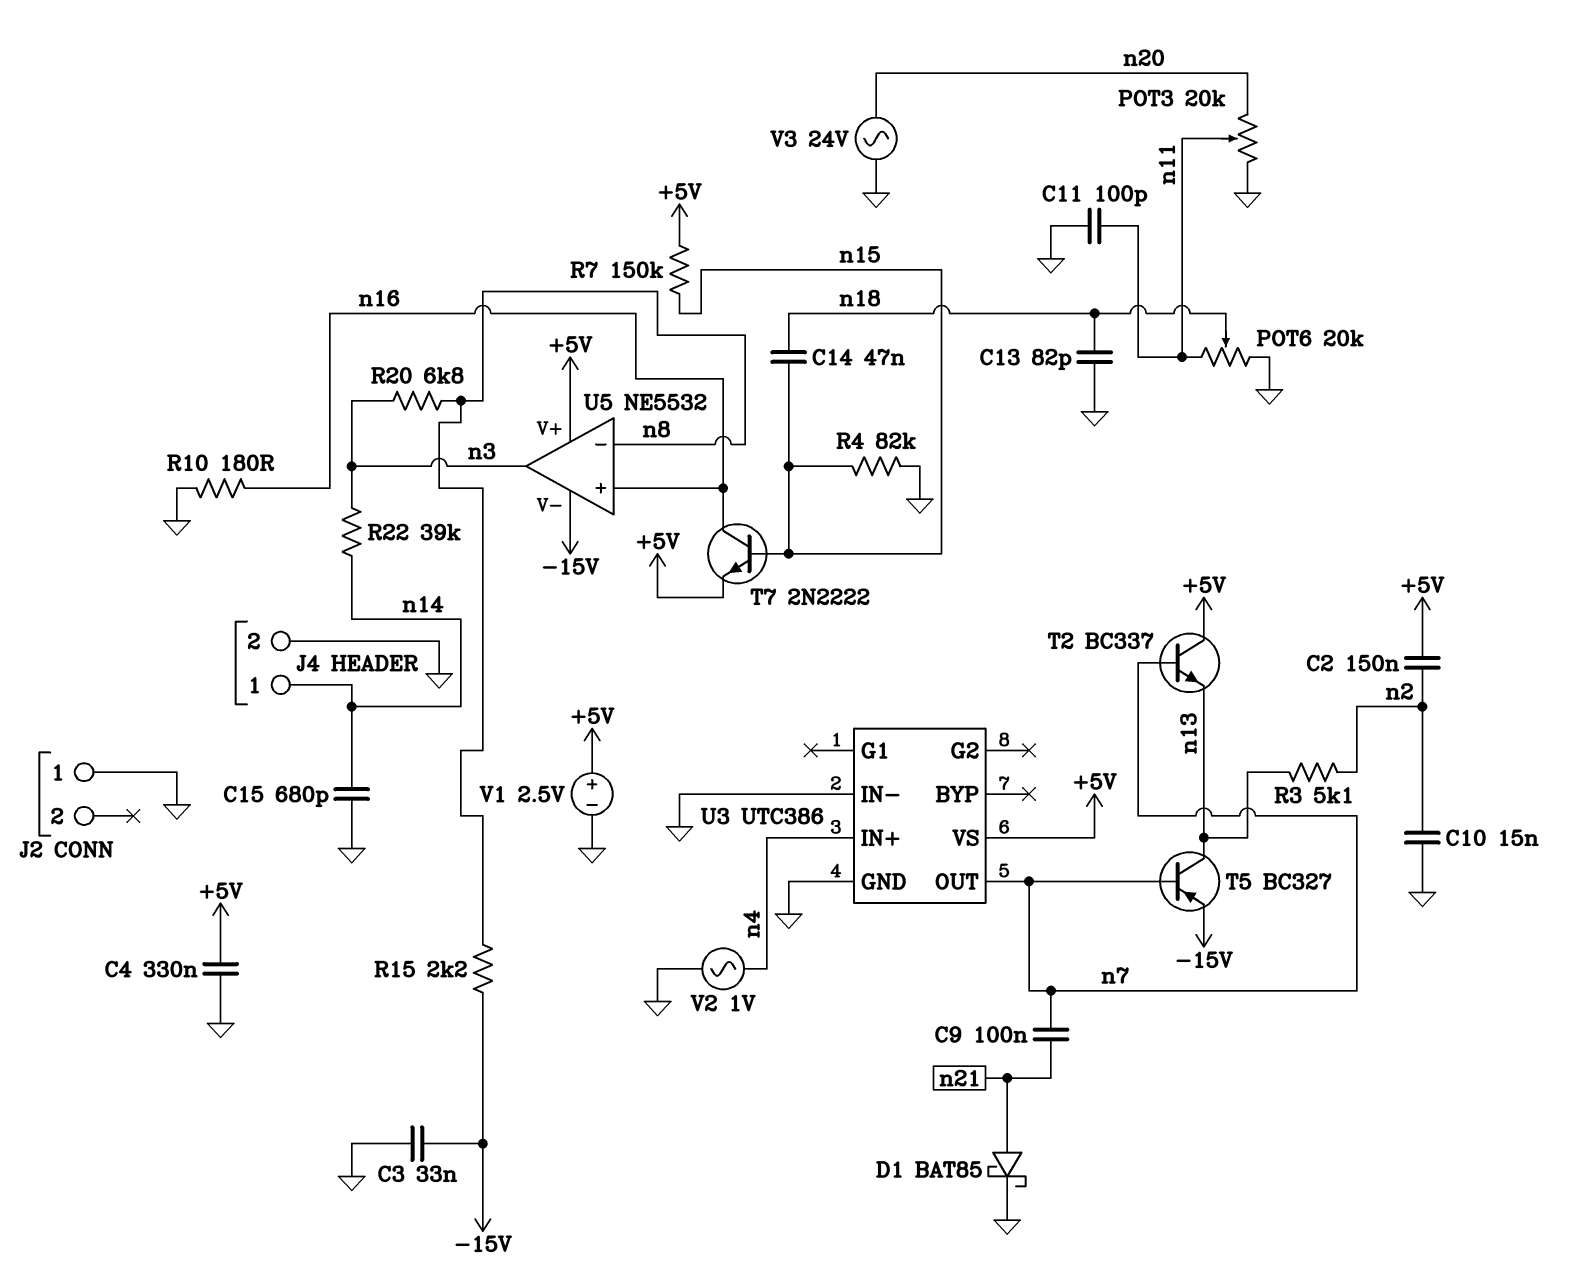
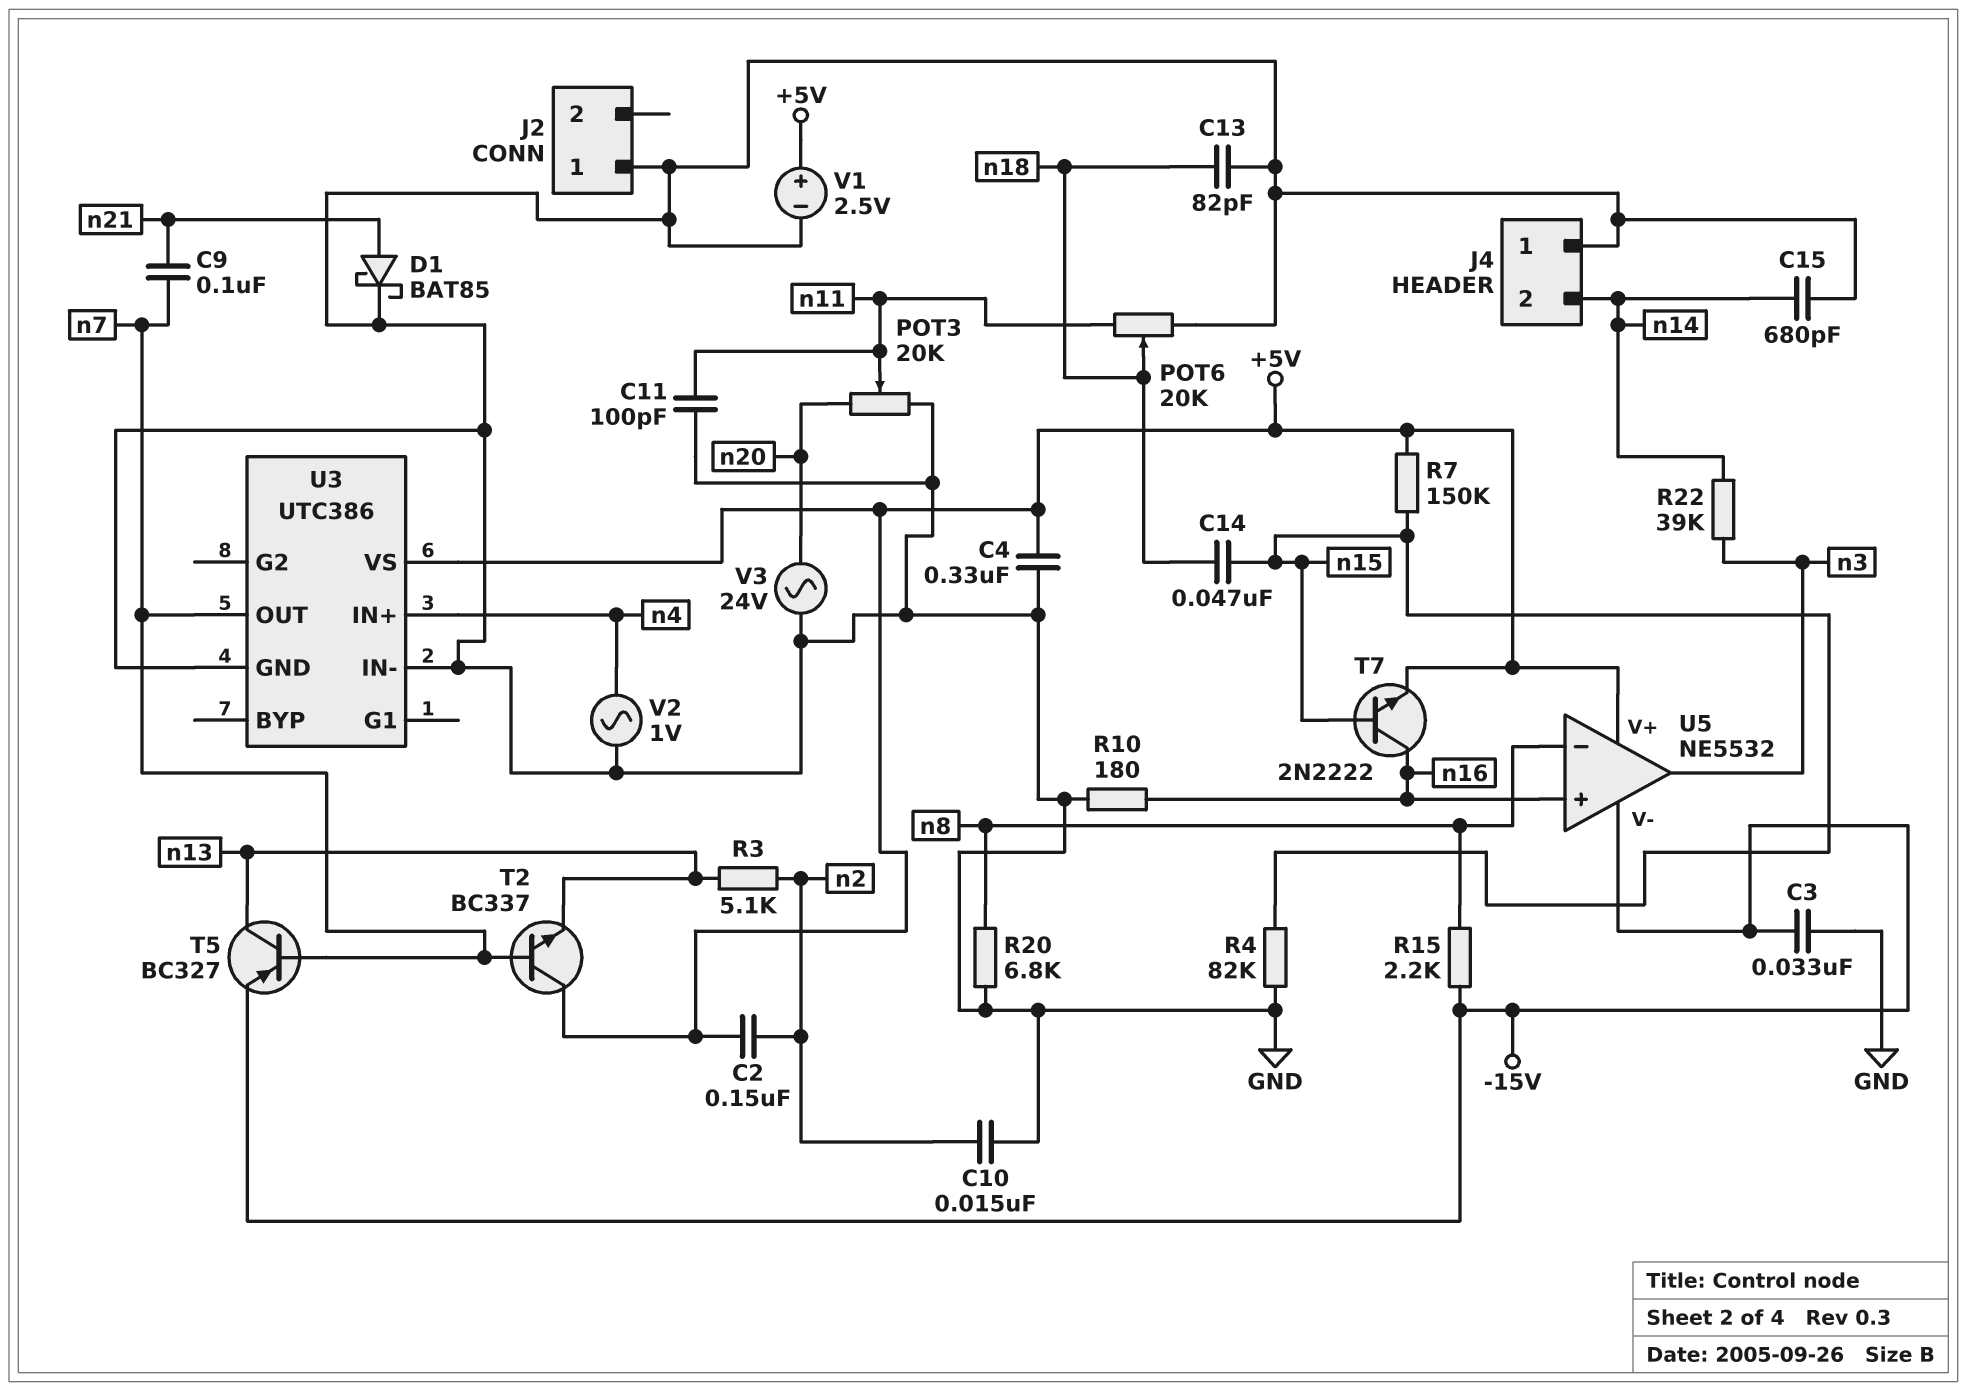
J4 pin 1: n14 -> GND
J4 pin 2: GND -> n14
R20: 6.8k (n3, n8) -> 6.8k (GND, n8)

